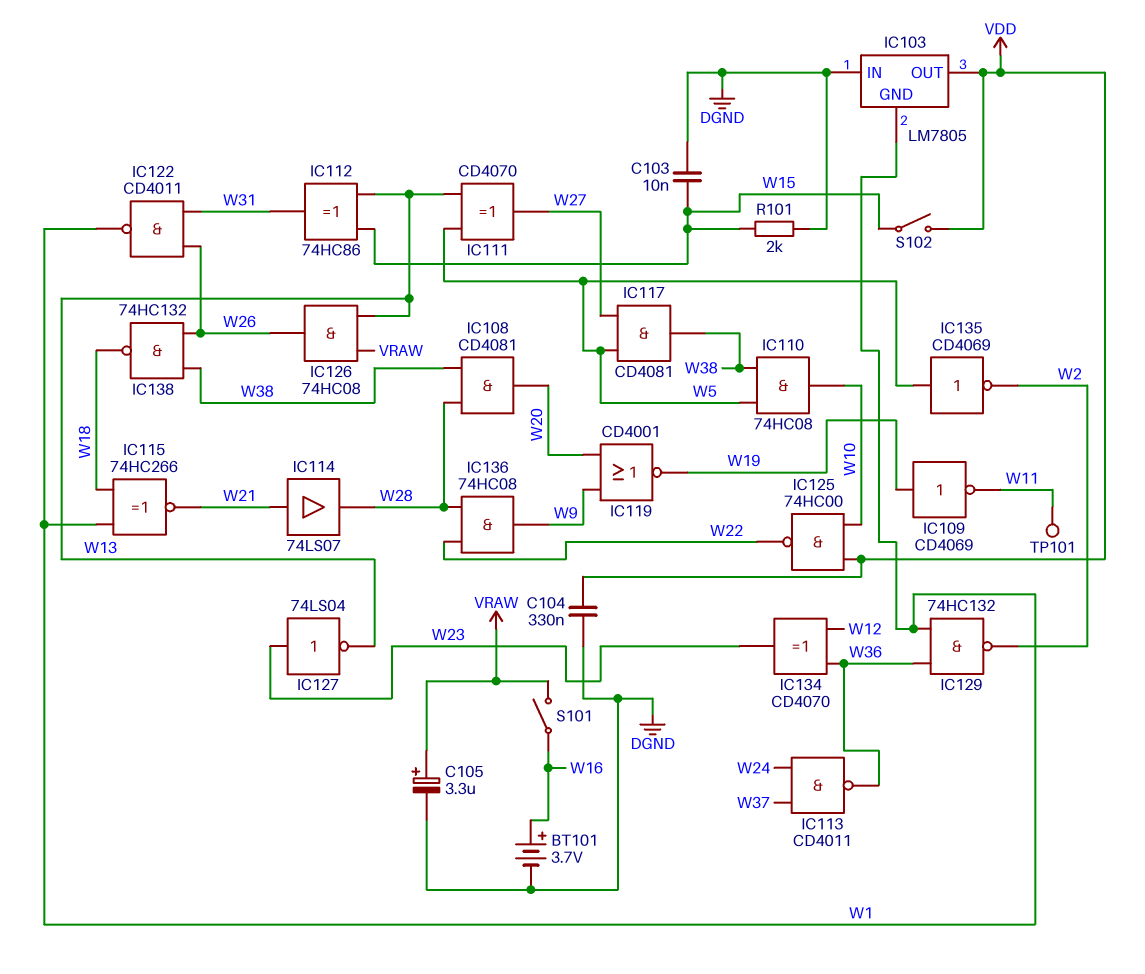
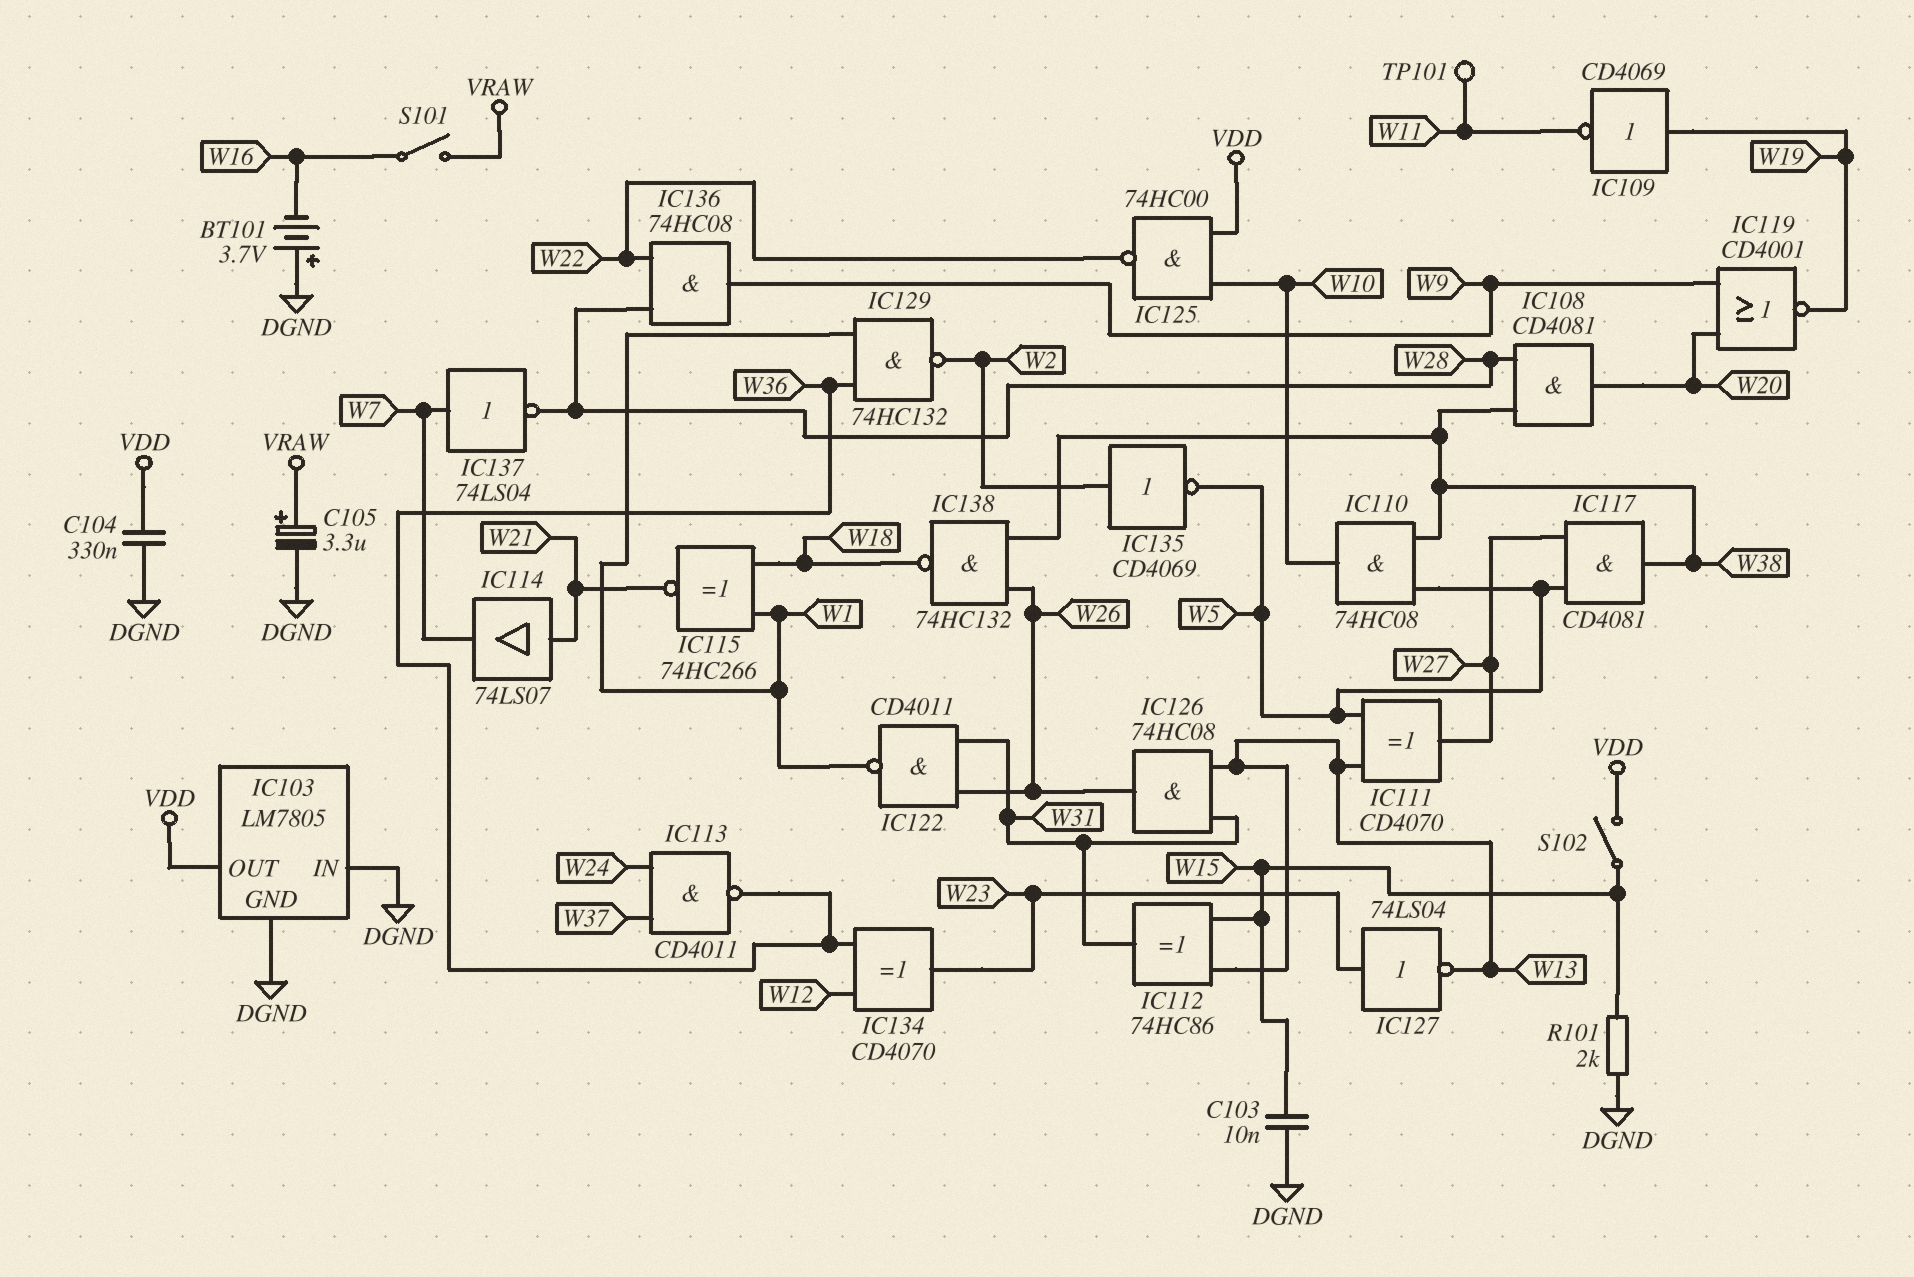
BT101: 3.7V (plus W16, minus DGND) -> 3.7V (plus DGND, minus W16)
IC103 pin GND: W1 -> DGND
IC114: buffer 74LS07 (in W21, out W28) -> buffer 74LS07 (in W21, out W7)
IC126: AND 74HC08 (in VRAW, in W13, out W26) -> AND 74HC08 (in W13, in W31, out W26)
IC135: NOT CD4069 (in W5, out W2) -> NOT CD4069 (in W2, out W5)
IC137: none -> NOT 74LS04 (in W7, out W28)

